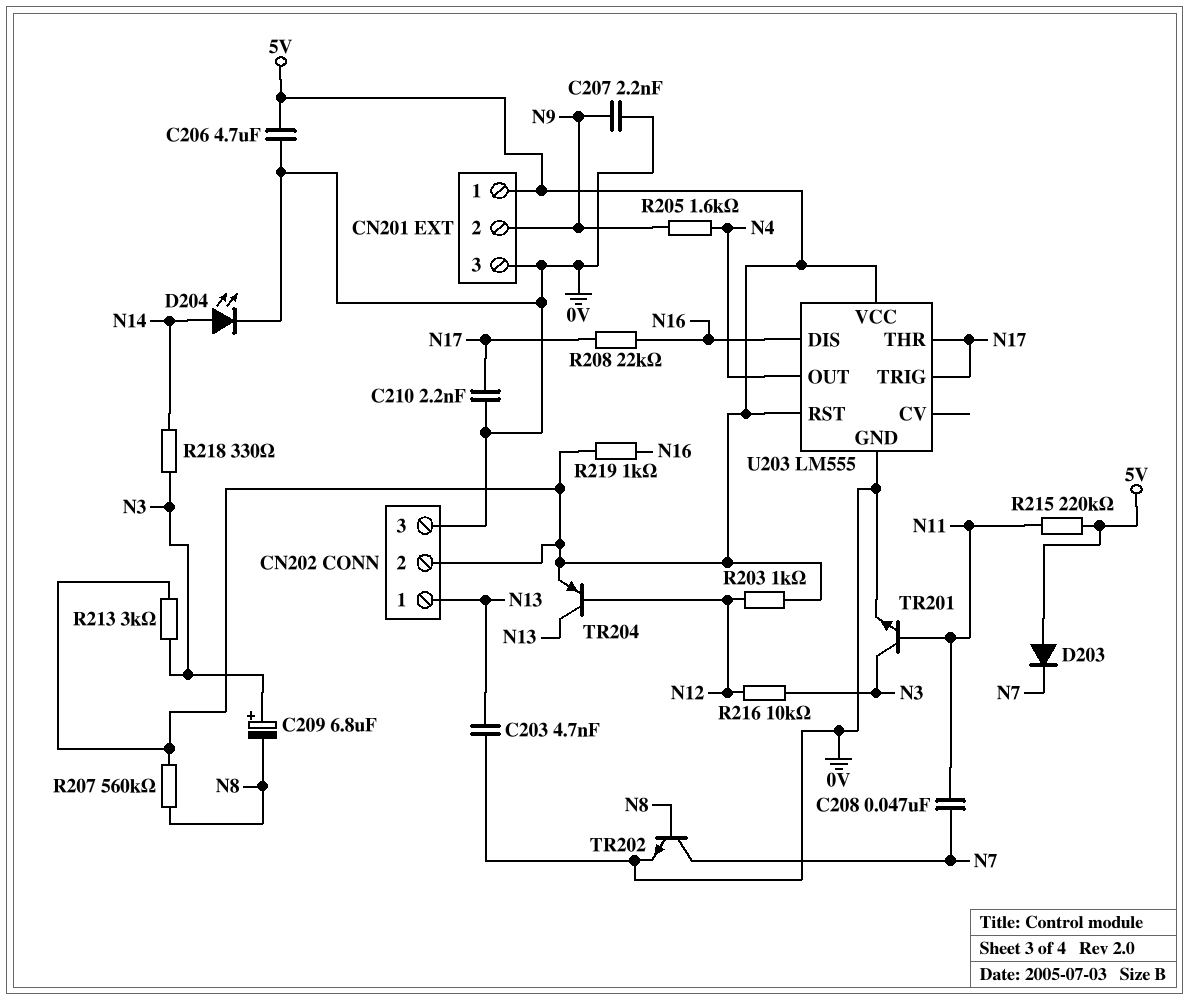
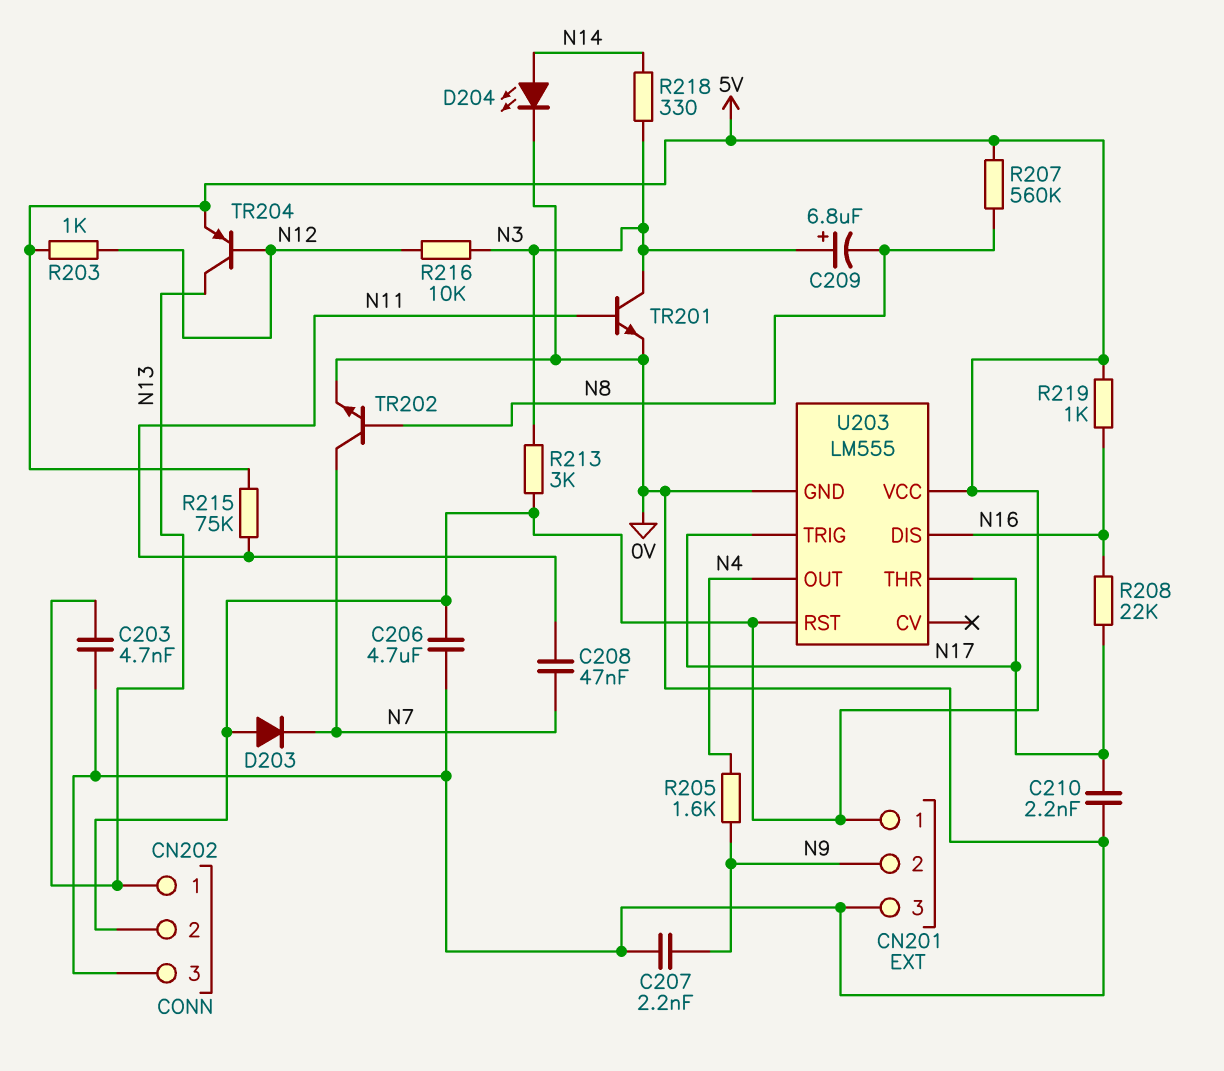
R215: 220k (5V, N11) -> 75k (5V, N11)

